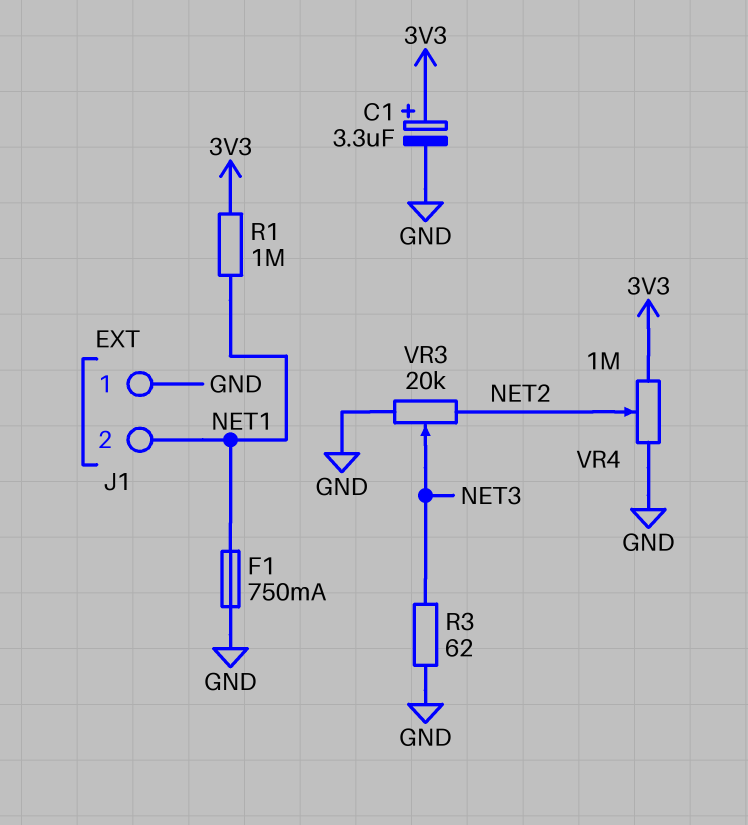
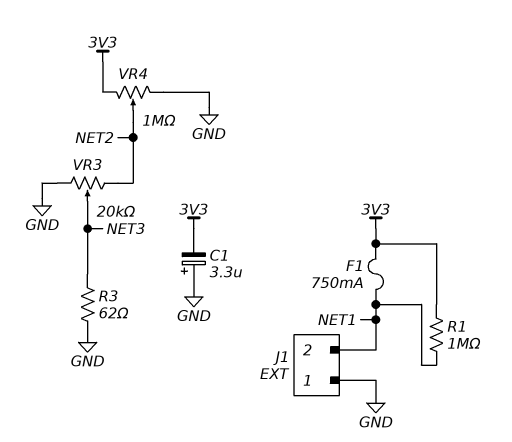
C1: 3.3uF (plus 3V3, minus GND) -> 3.3uF (plus GND, minus 3V3)
F1: 750mA (GND, NET1) -> 750mA (3V3, NET1)

